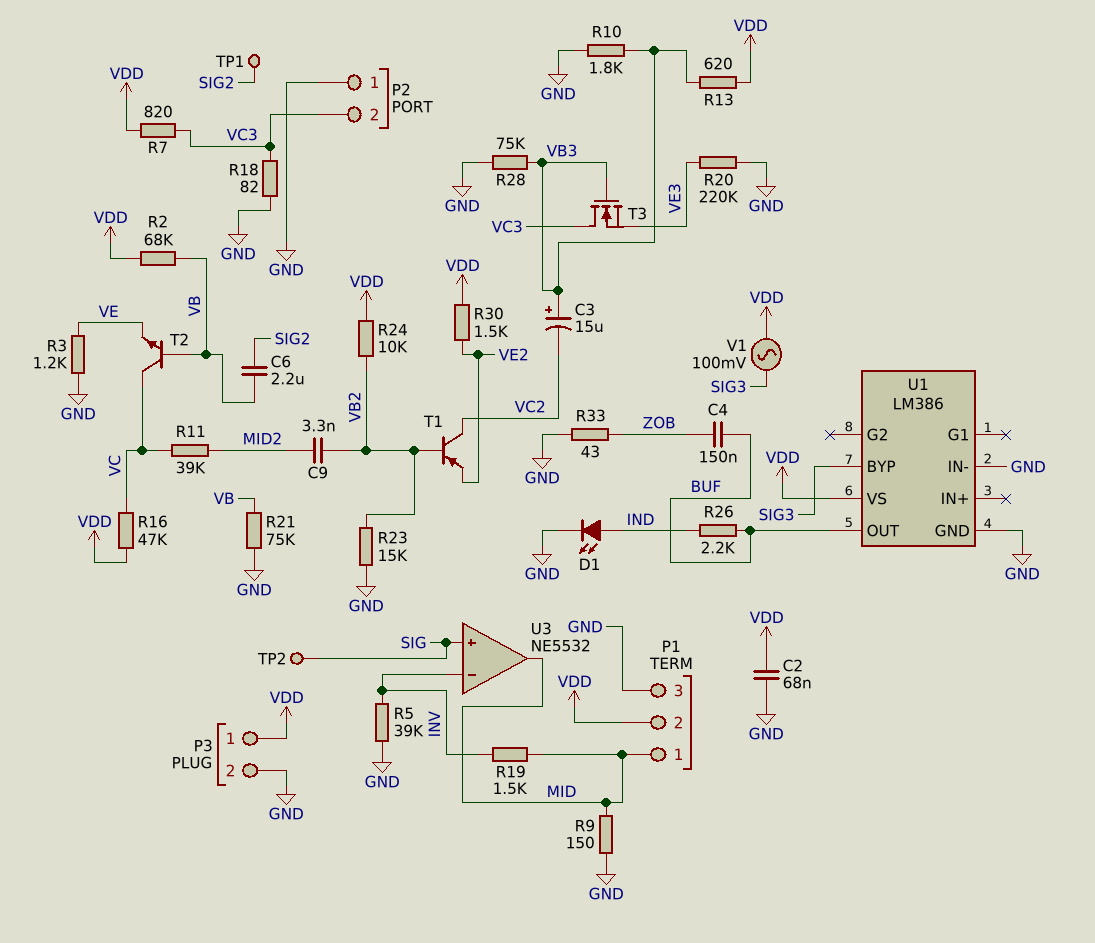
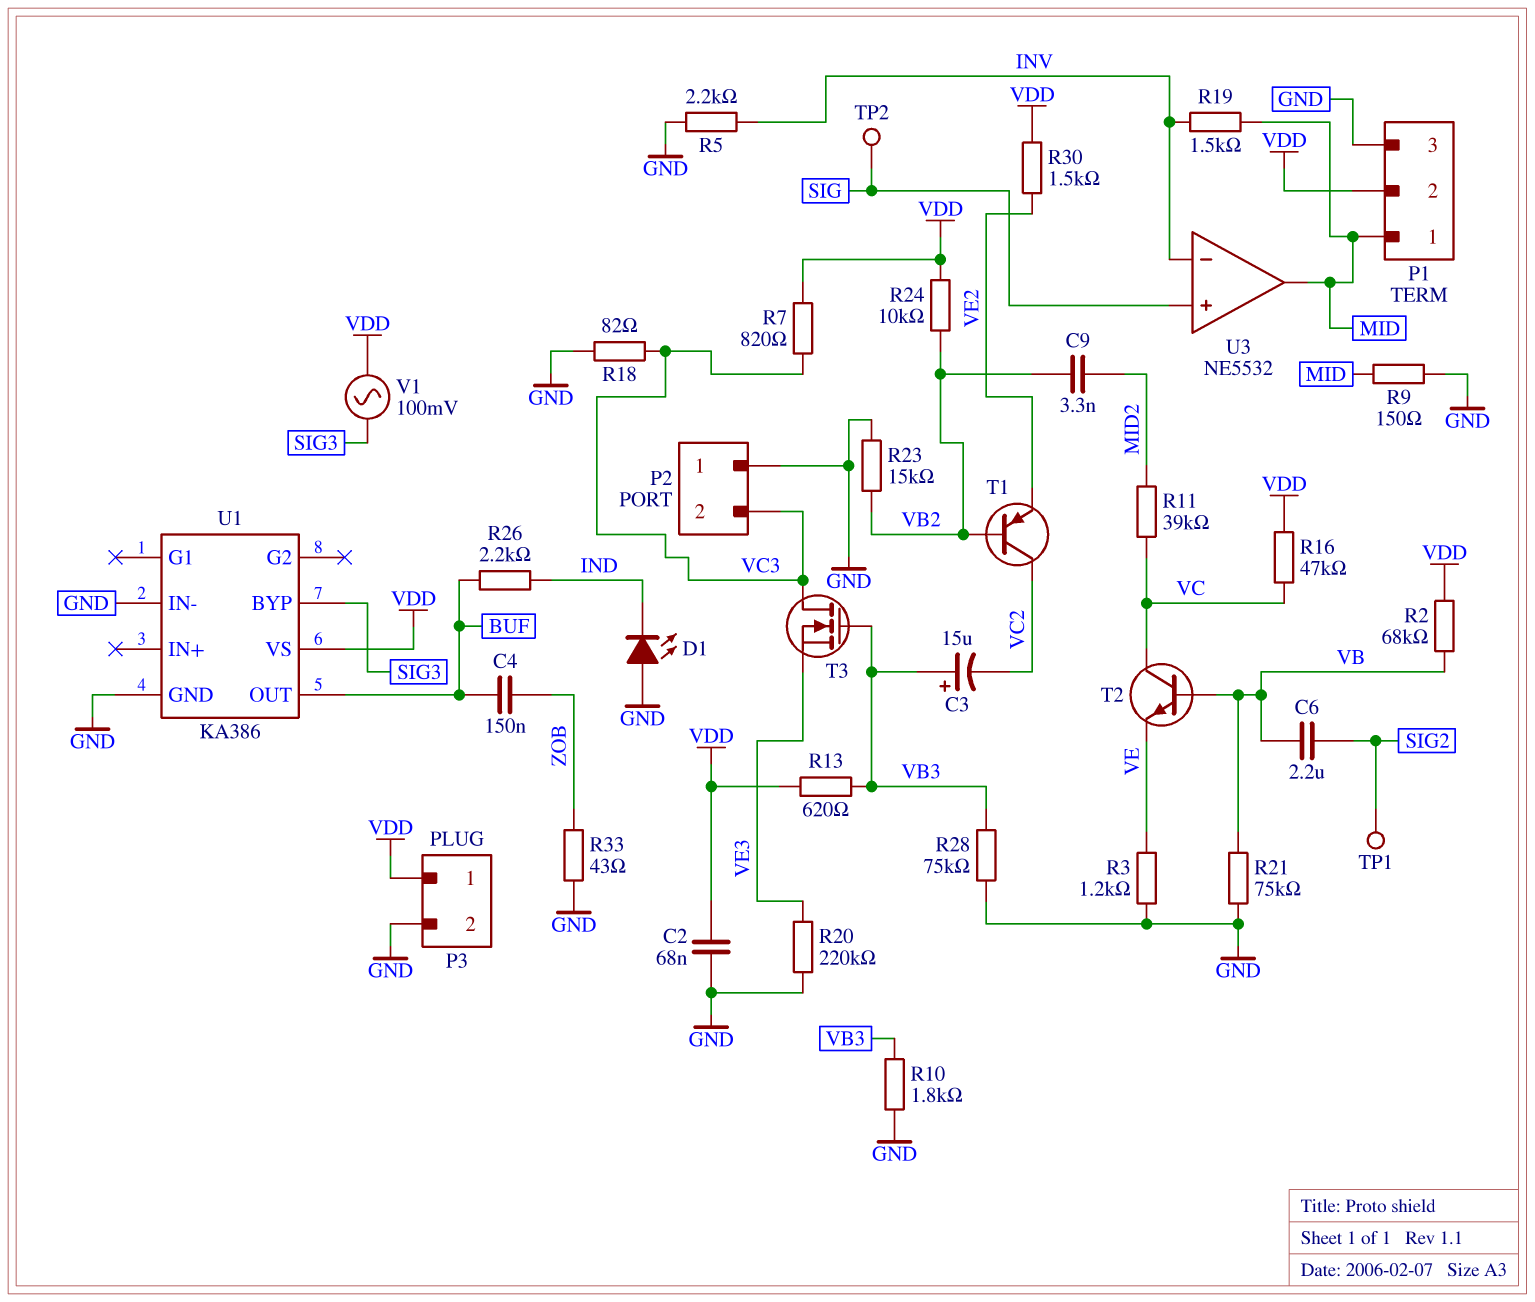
D1: LED (A IND, K GND) -> LED (A GND, K IND)
R5: 39k (GND, INV) -> 2.2k (GND, INV)
U1: LM386 -> KA386

